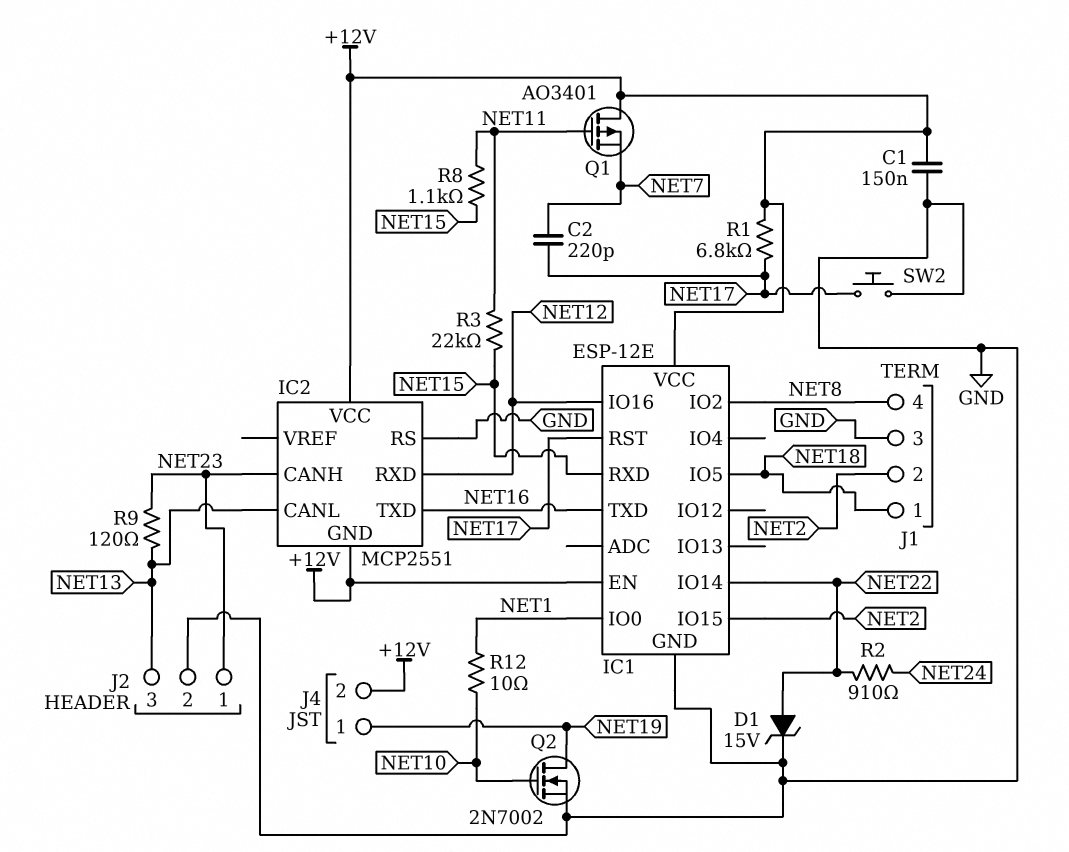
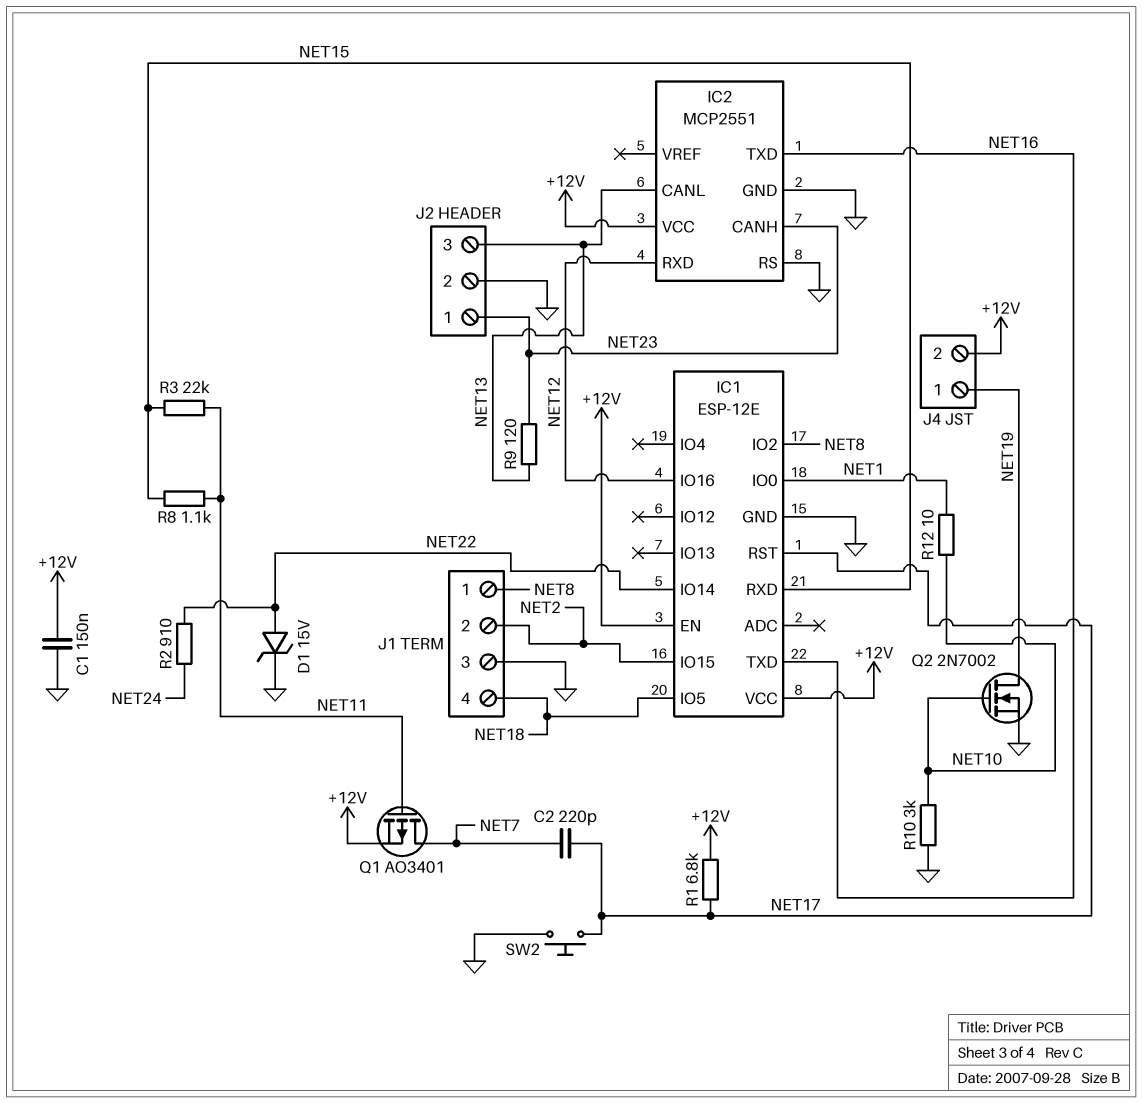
IC2 pin GND: +12V -> GND
J1 pin 1: NET18 -> NET8
J1 pin 4: NET8 -> NET18
Q1: PMOS AO3401 (G NET11, D +12V, S NET7) -> PMOS AO3401 (G NET11, D NET7, S +12V)
R10: none -> 3k (GND, NET10)

